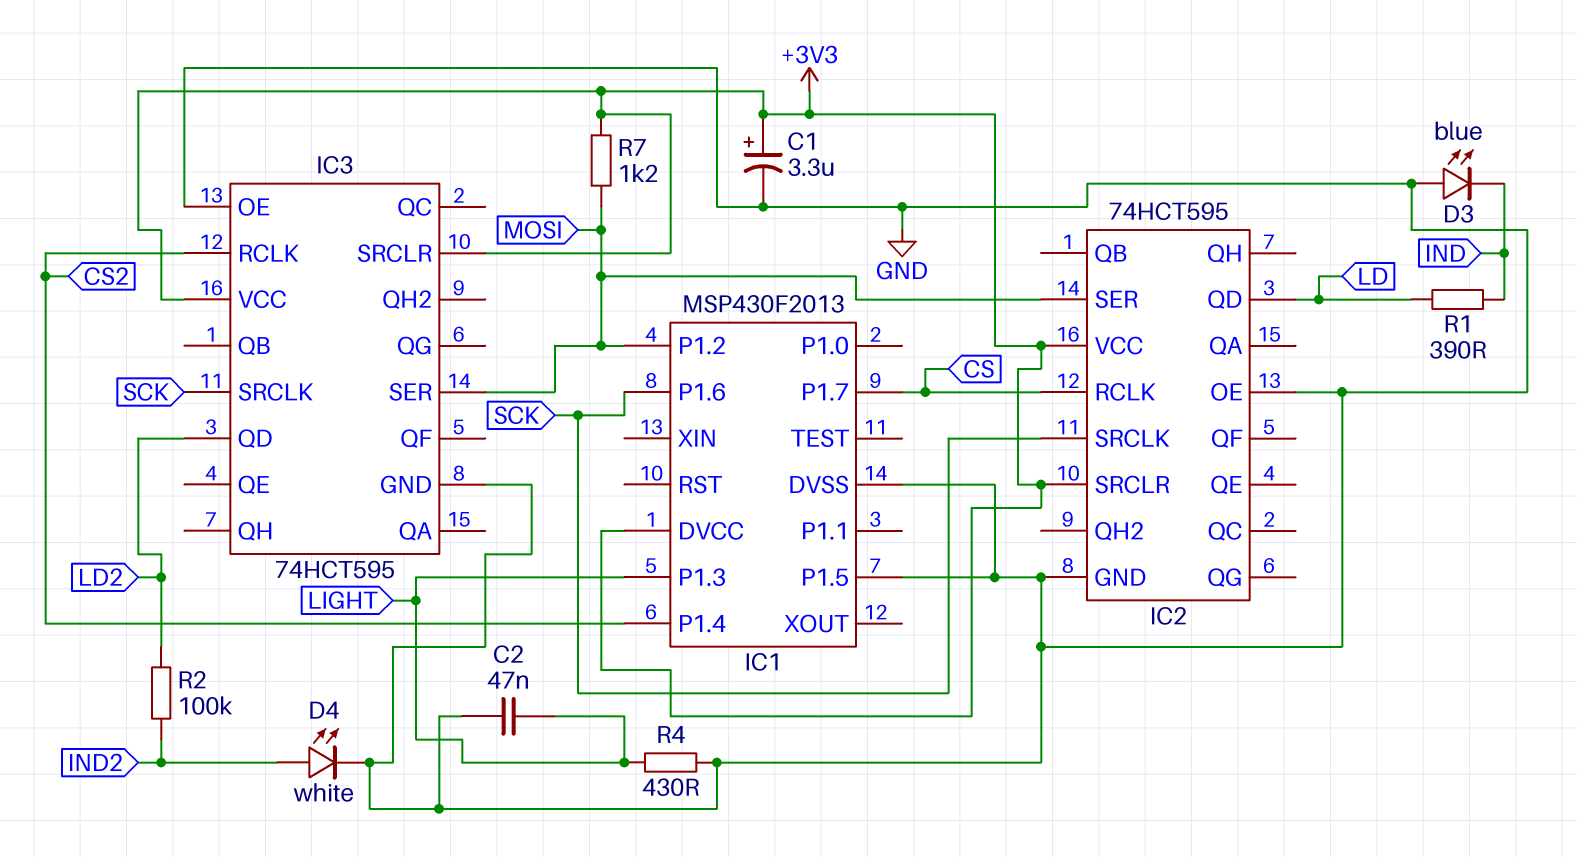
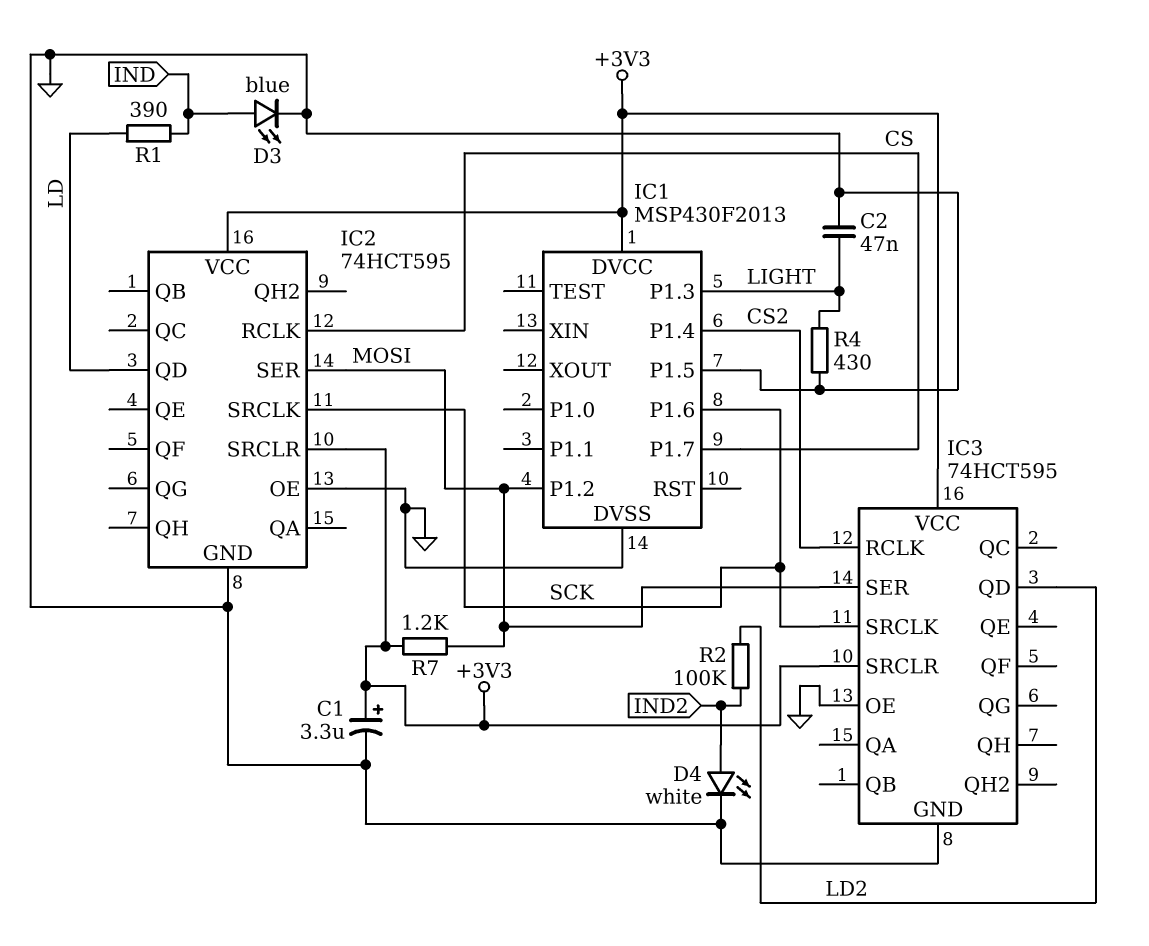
D3: LED blue (A GND, K IND) -> LED blue (A IND, K GND)

